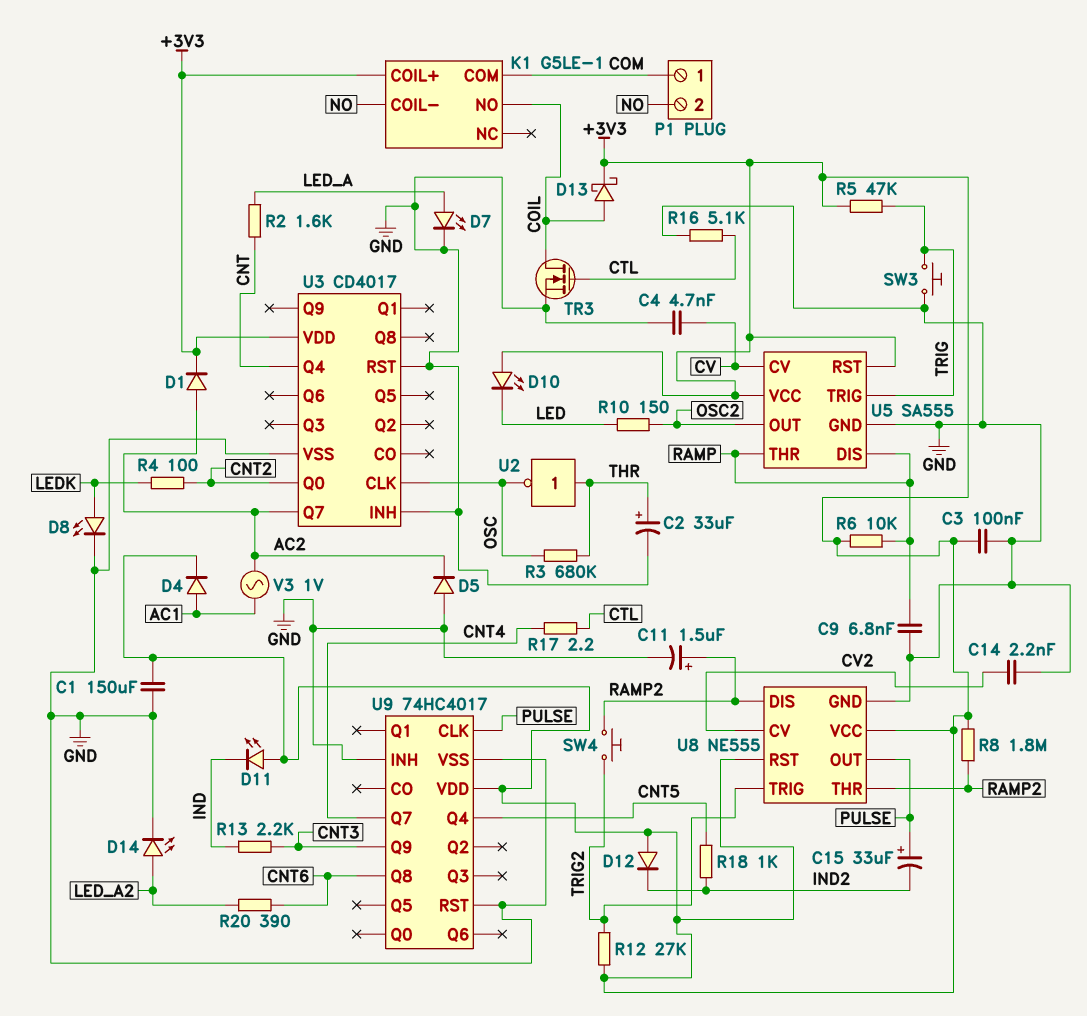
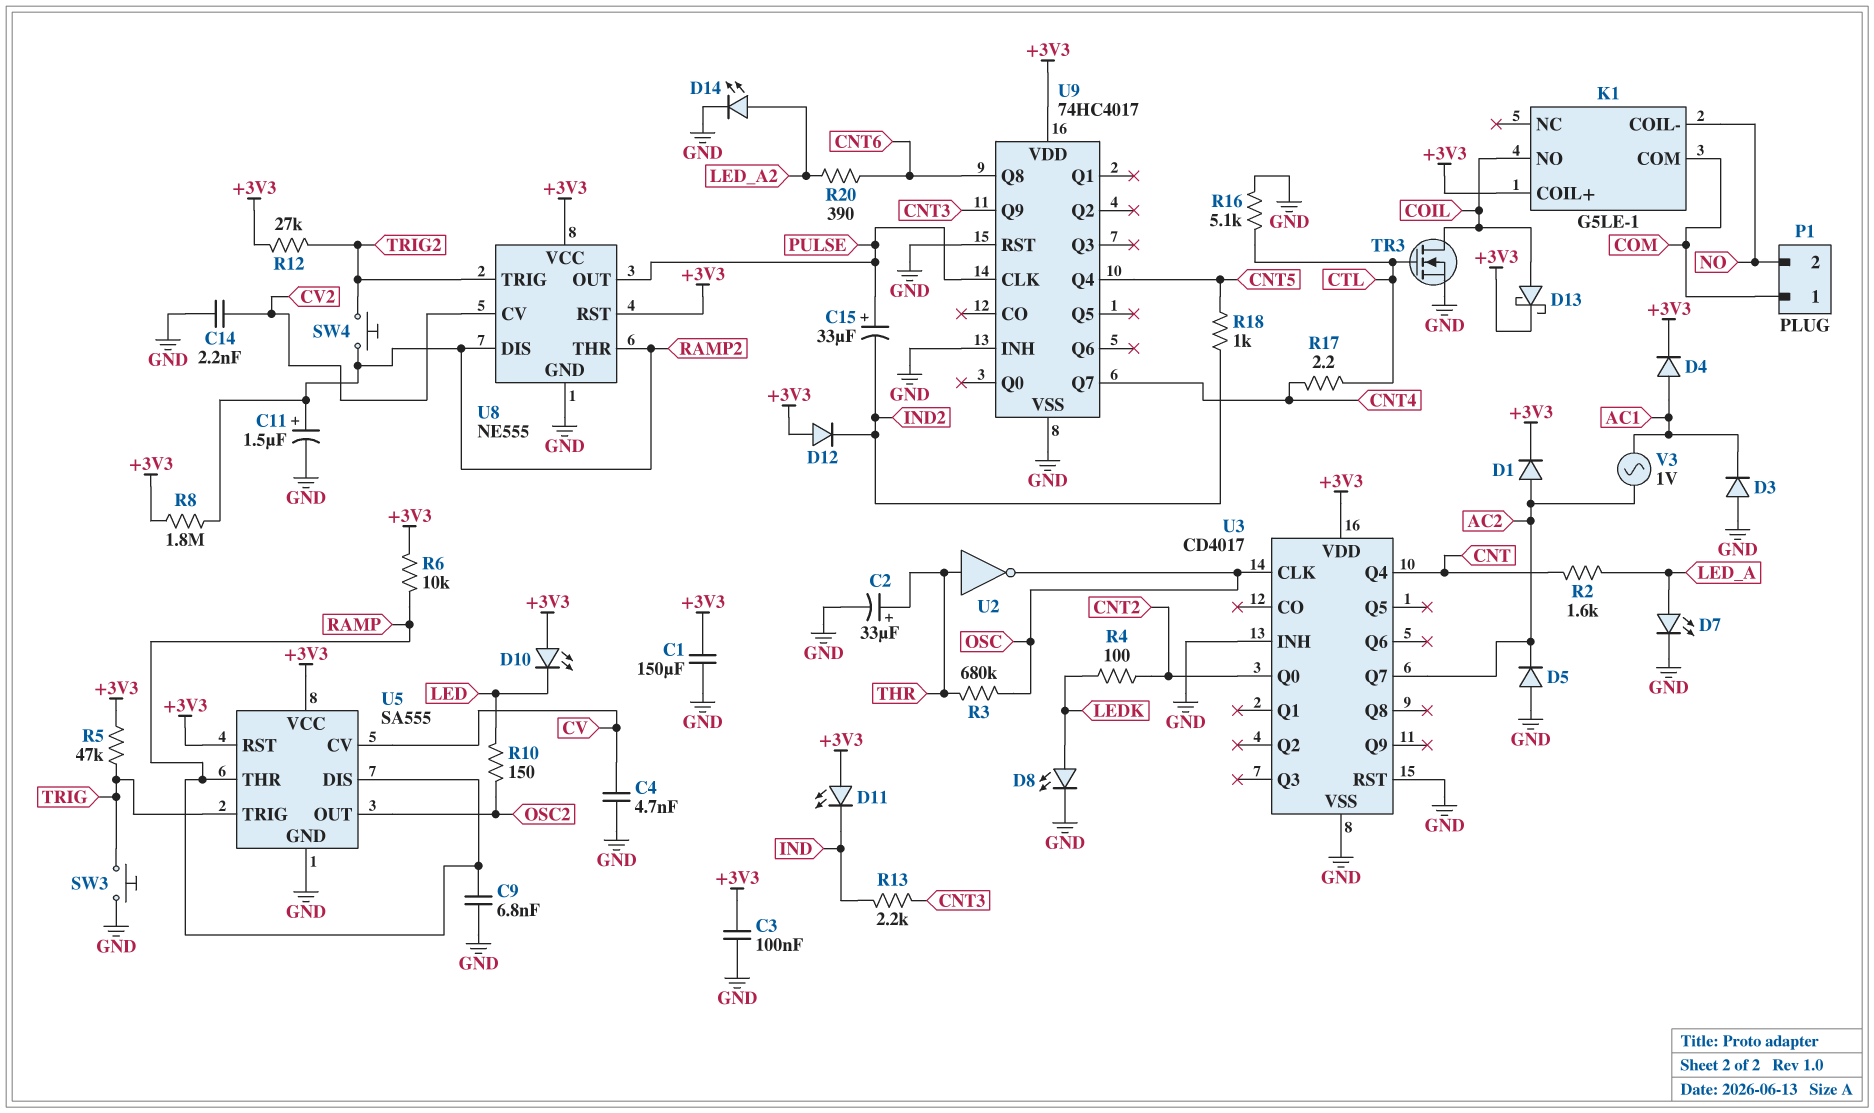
D3: none -> diode (A GND, K AC1)

